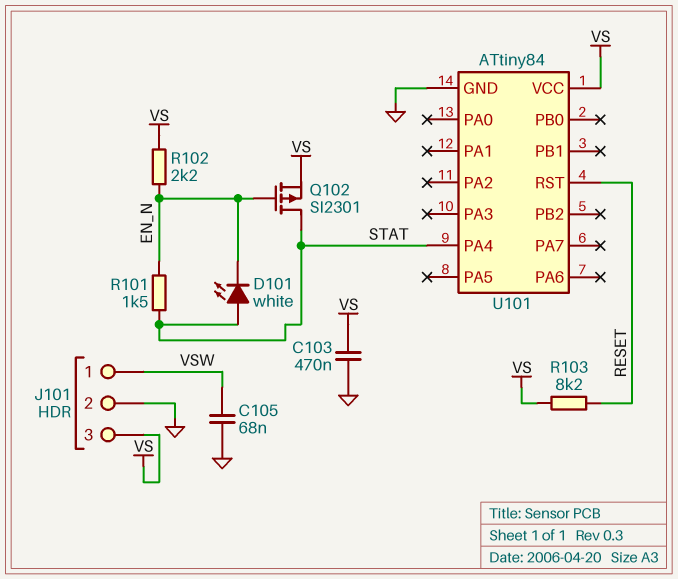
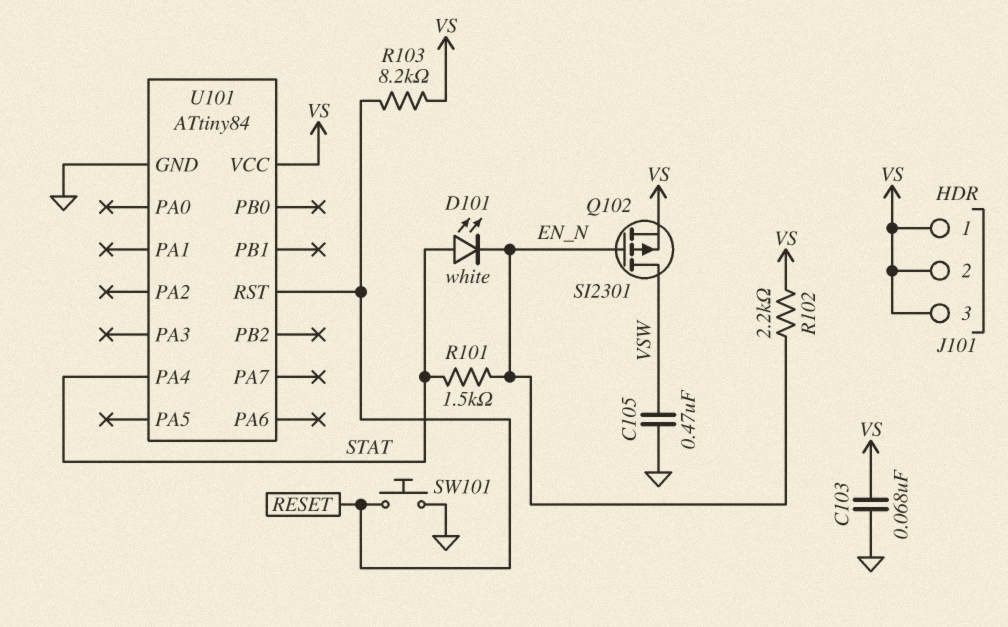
C103: 470nF (GND, VS) -> 68nF (GND, VS)
C105: 68nF (GND, VSW) -> 470nF (GND, VSW)
J101 pin 1: VSW -> VS
J101 pin 2: GND -> VS
Q102: PMOS SI2301 (G EN_N, D STAT, S VS) -> PMOS SI2301 (G EN_N, D VSW, S VS)
SW101: none -> button (GND, RESET)

